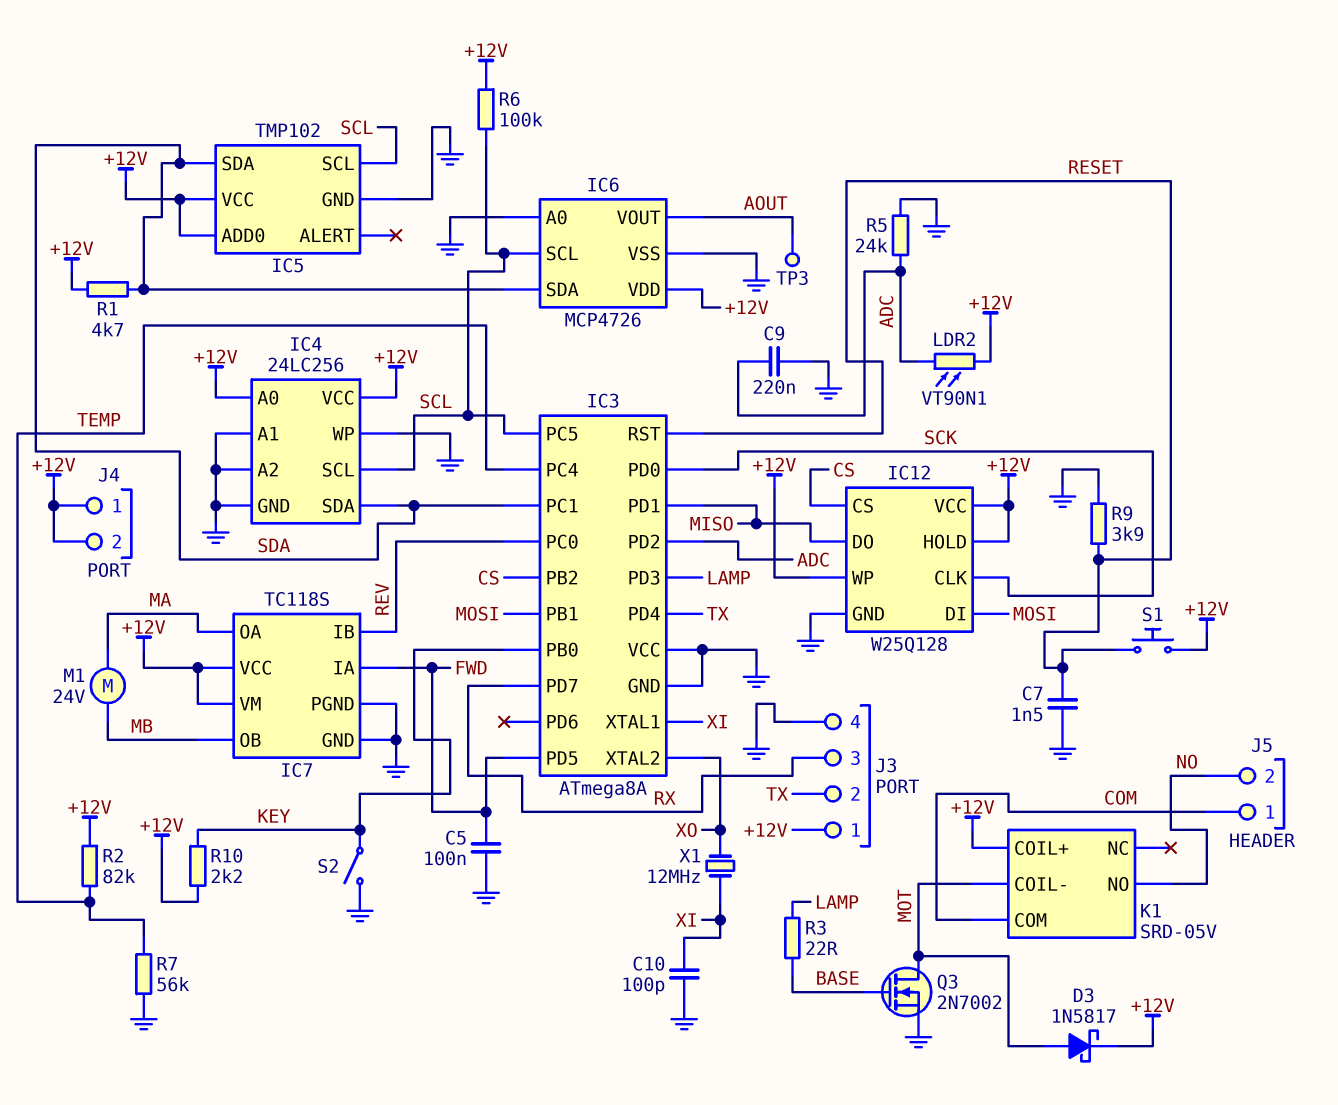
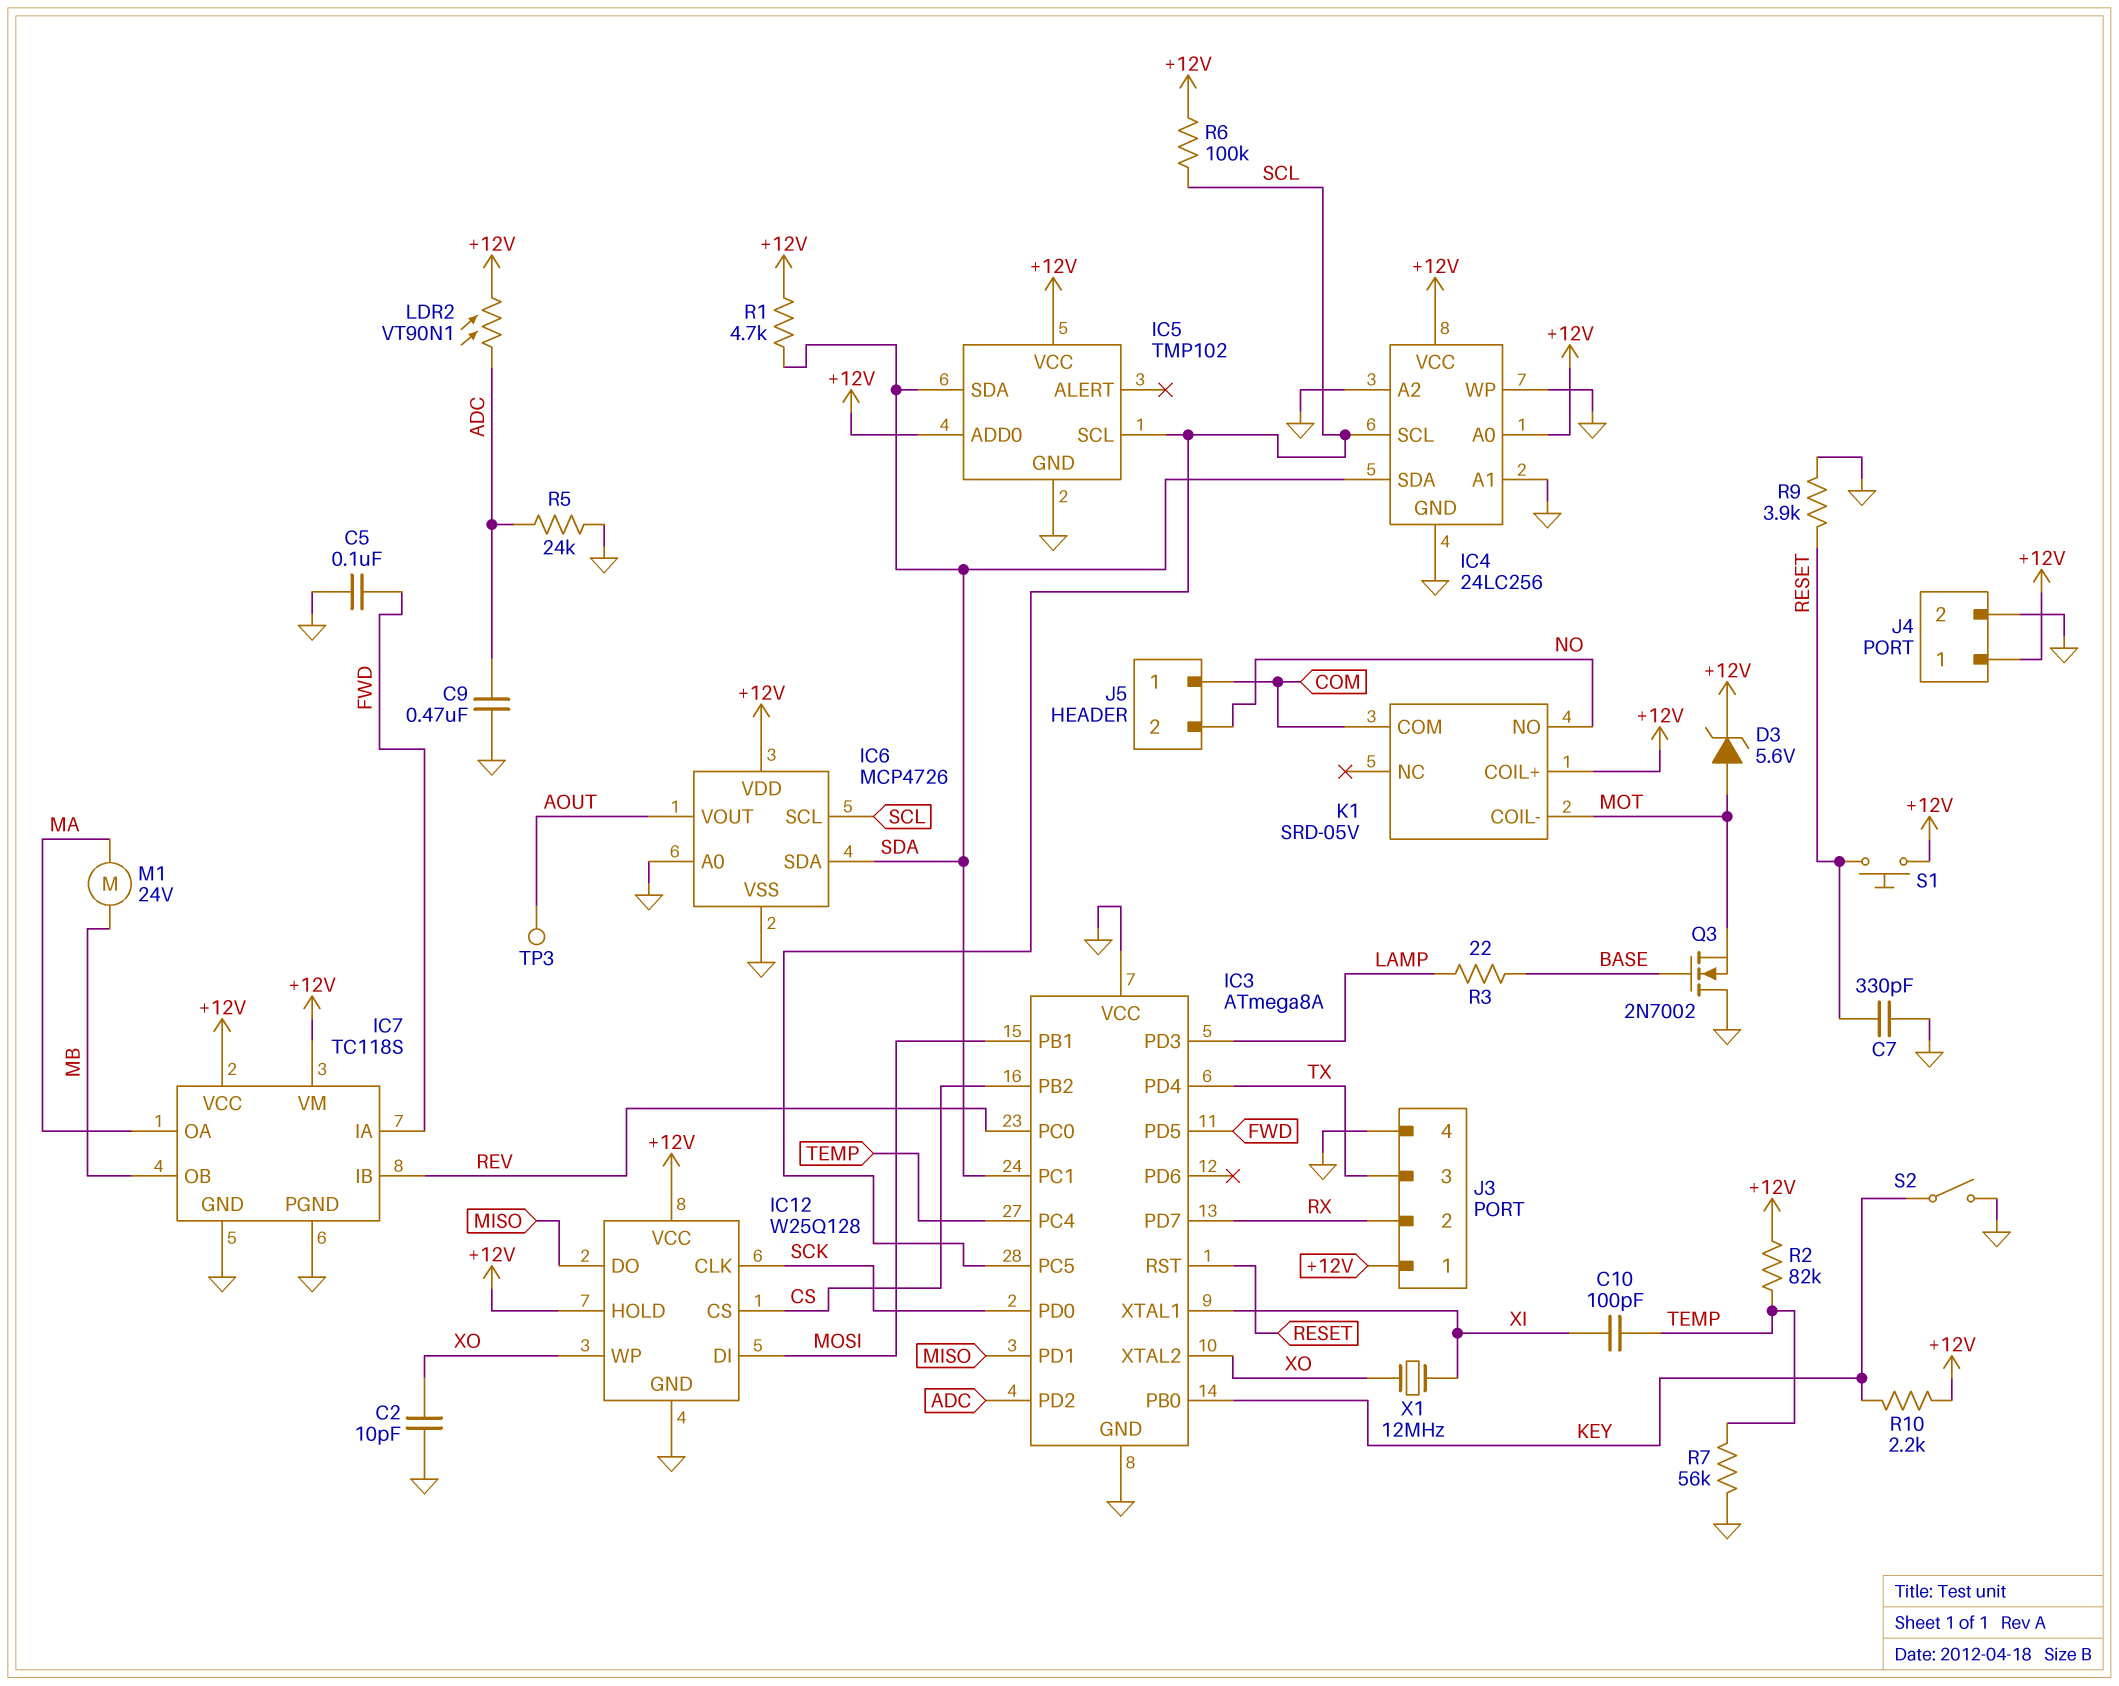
C2: none -> 10pF (GND, XO)
C7: 1.5nF (GND, RESET) -> 330pF (GND, RESET)
C9: 220nF (ADC, GND) -> 470nF (ADC, GND)
C10: 100pF (GND, XI) -> 100pF (TEMP, XI)
D3: schottky 1N5817 (A MOT, K +12V) -> zener 5.6V (A MOT, K +12V)
IC12 pin WP: +12V -> XO
J3 pin 2: TX -> RX
J3 pin 3: RX -> TX
J4 pin 2: +12V -> GND
Q3: NMOS 2N7002 (G BASE, D MOT, S GND) -> NMOS 2N7002 (G BASE, D GND, S MOT)

